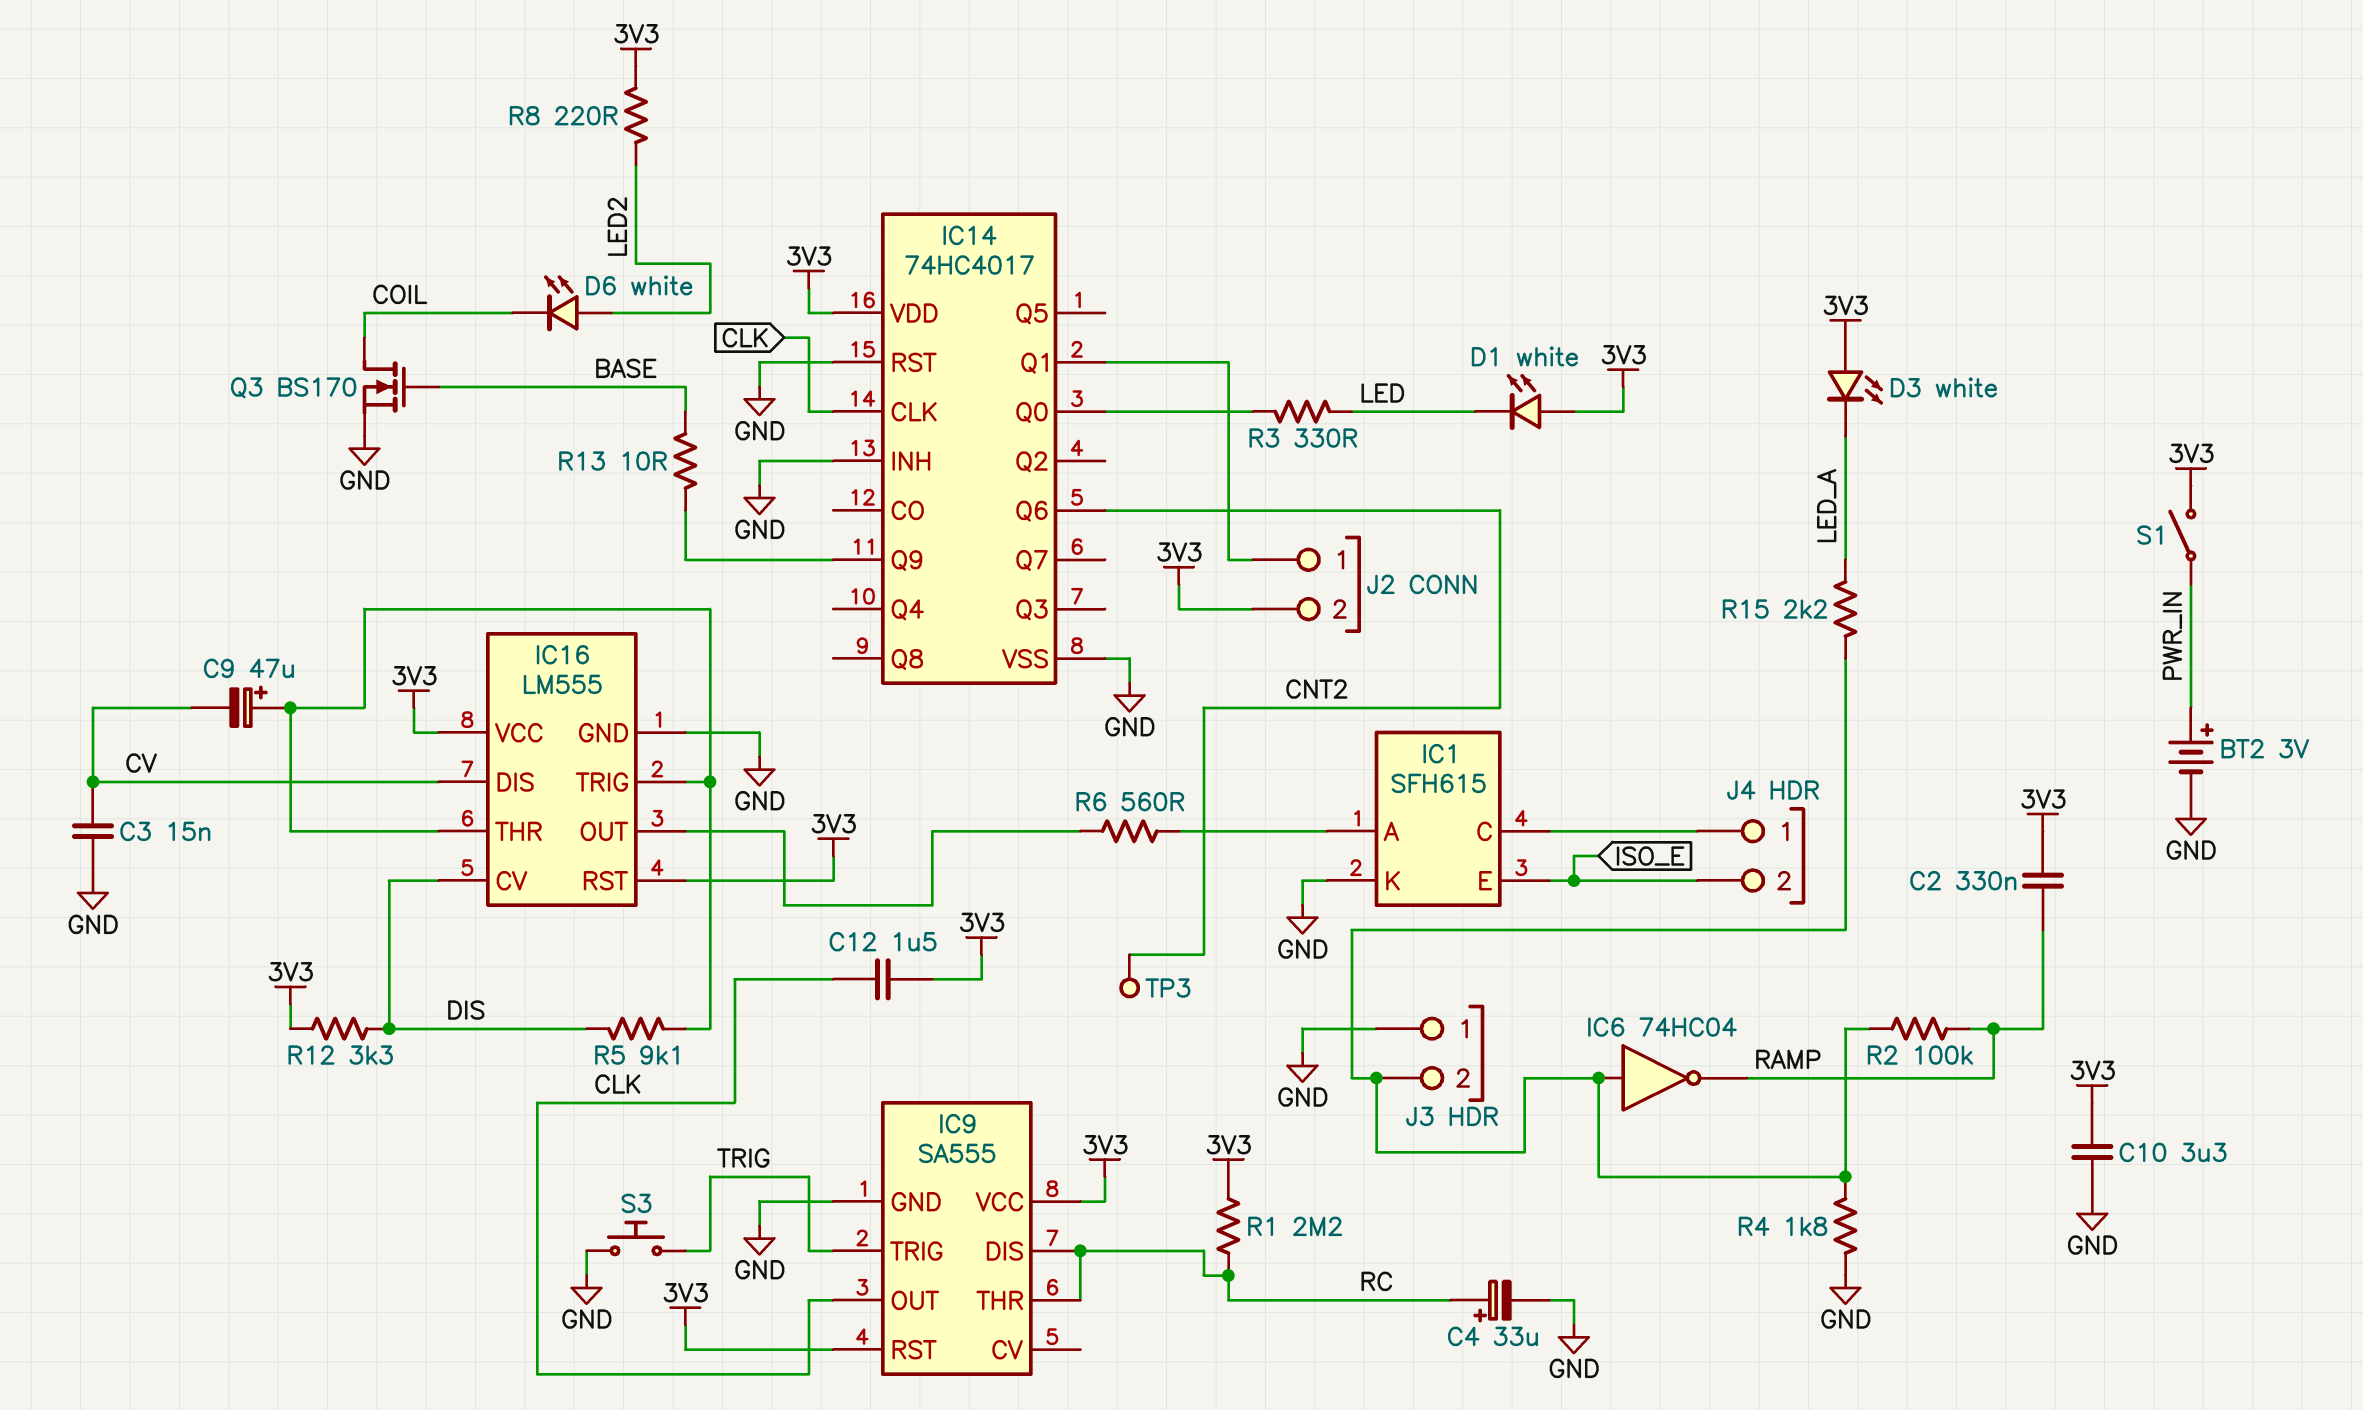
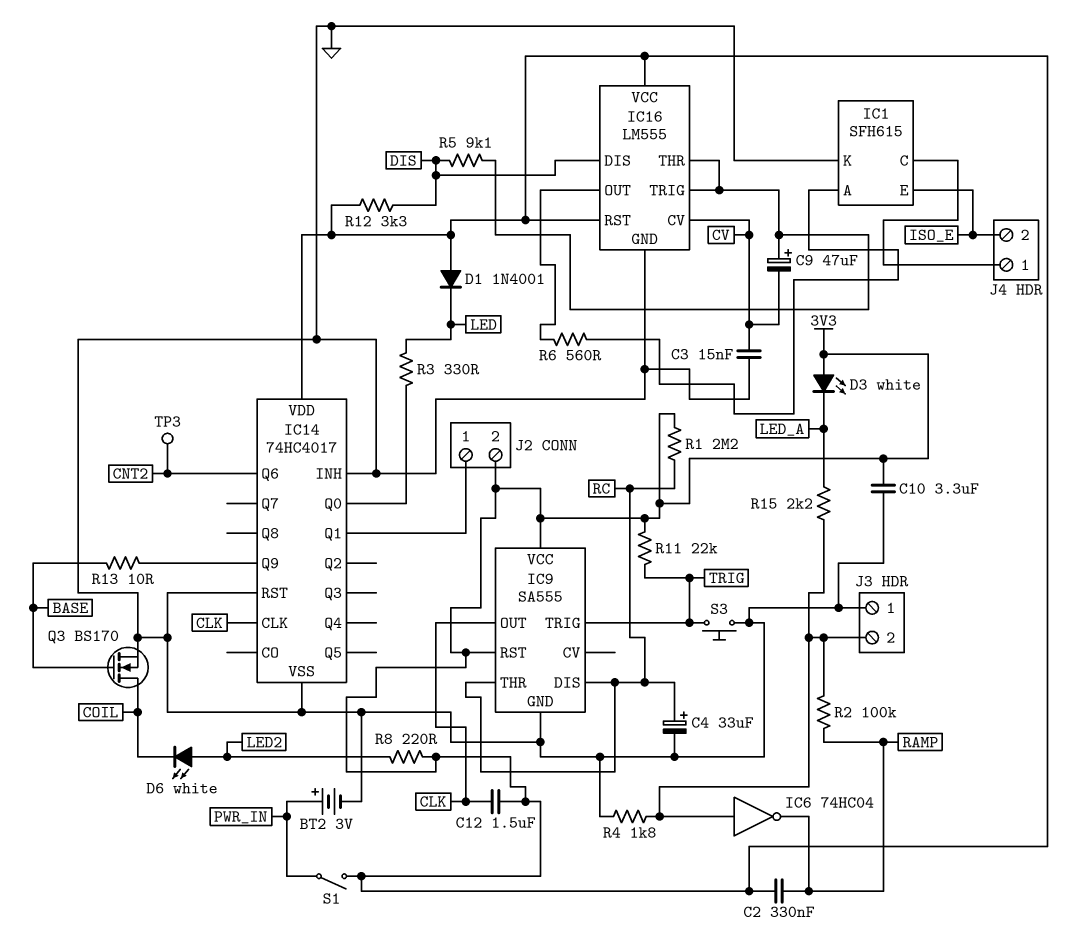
D1: LED white (A 3V3, K LED) -> diode 1N4001 (A 3V3, K LED)
IC16 pin CV: DIS -> CV
IC16 pin DIS: CV -> DIS
R11: none -> 22k (3V3, TRIG)

